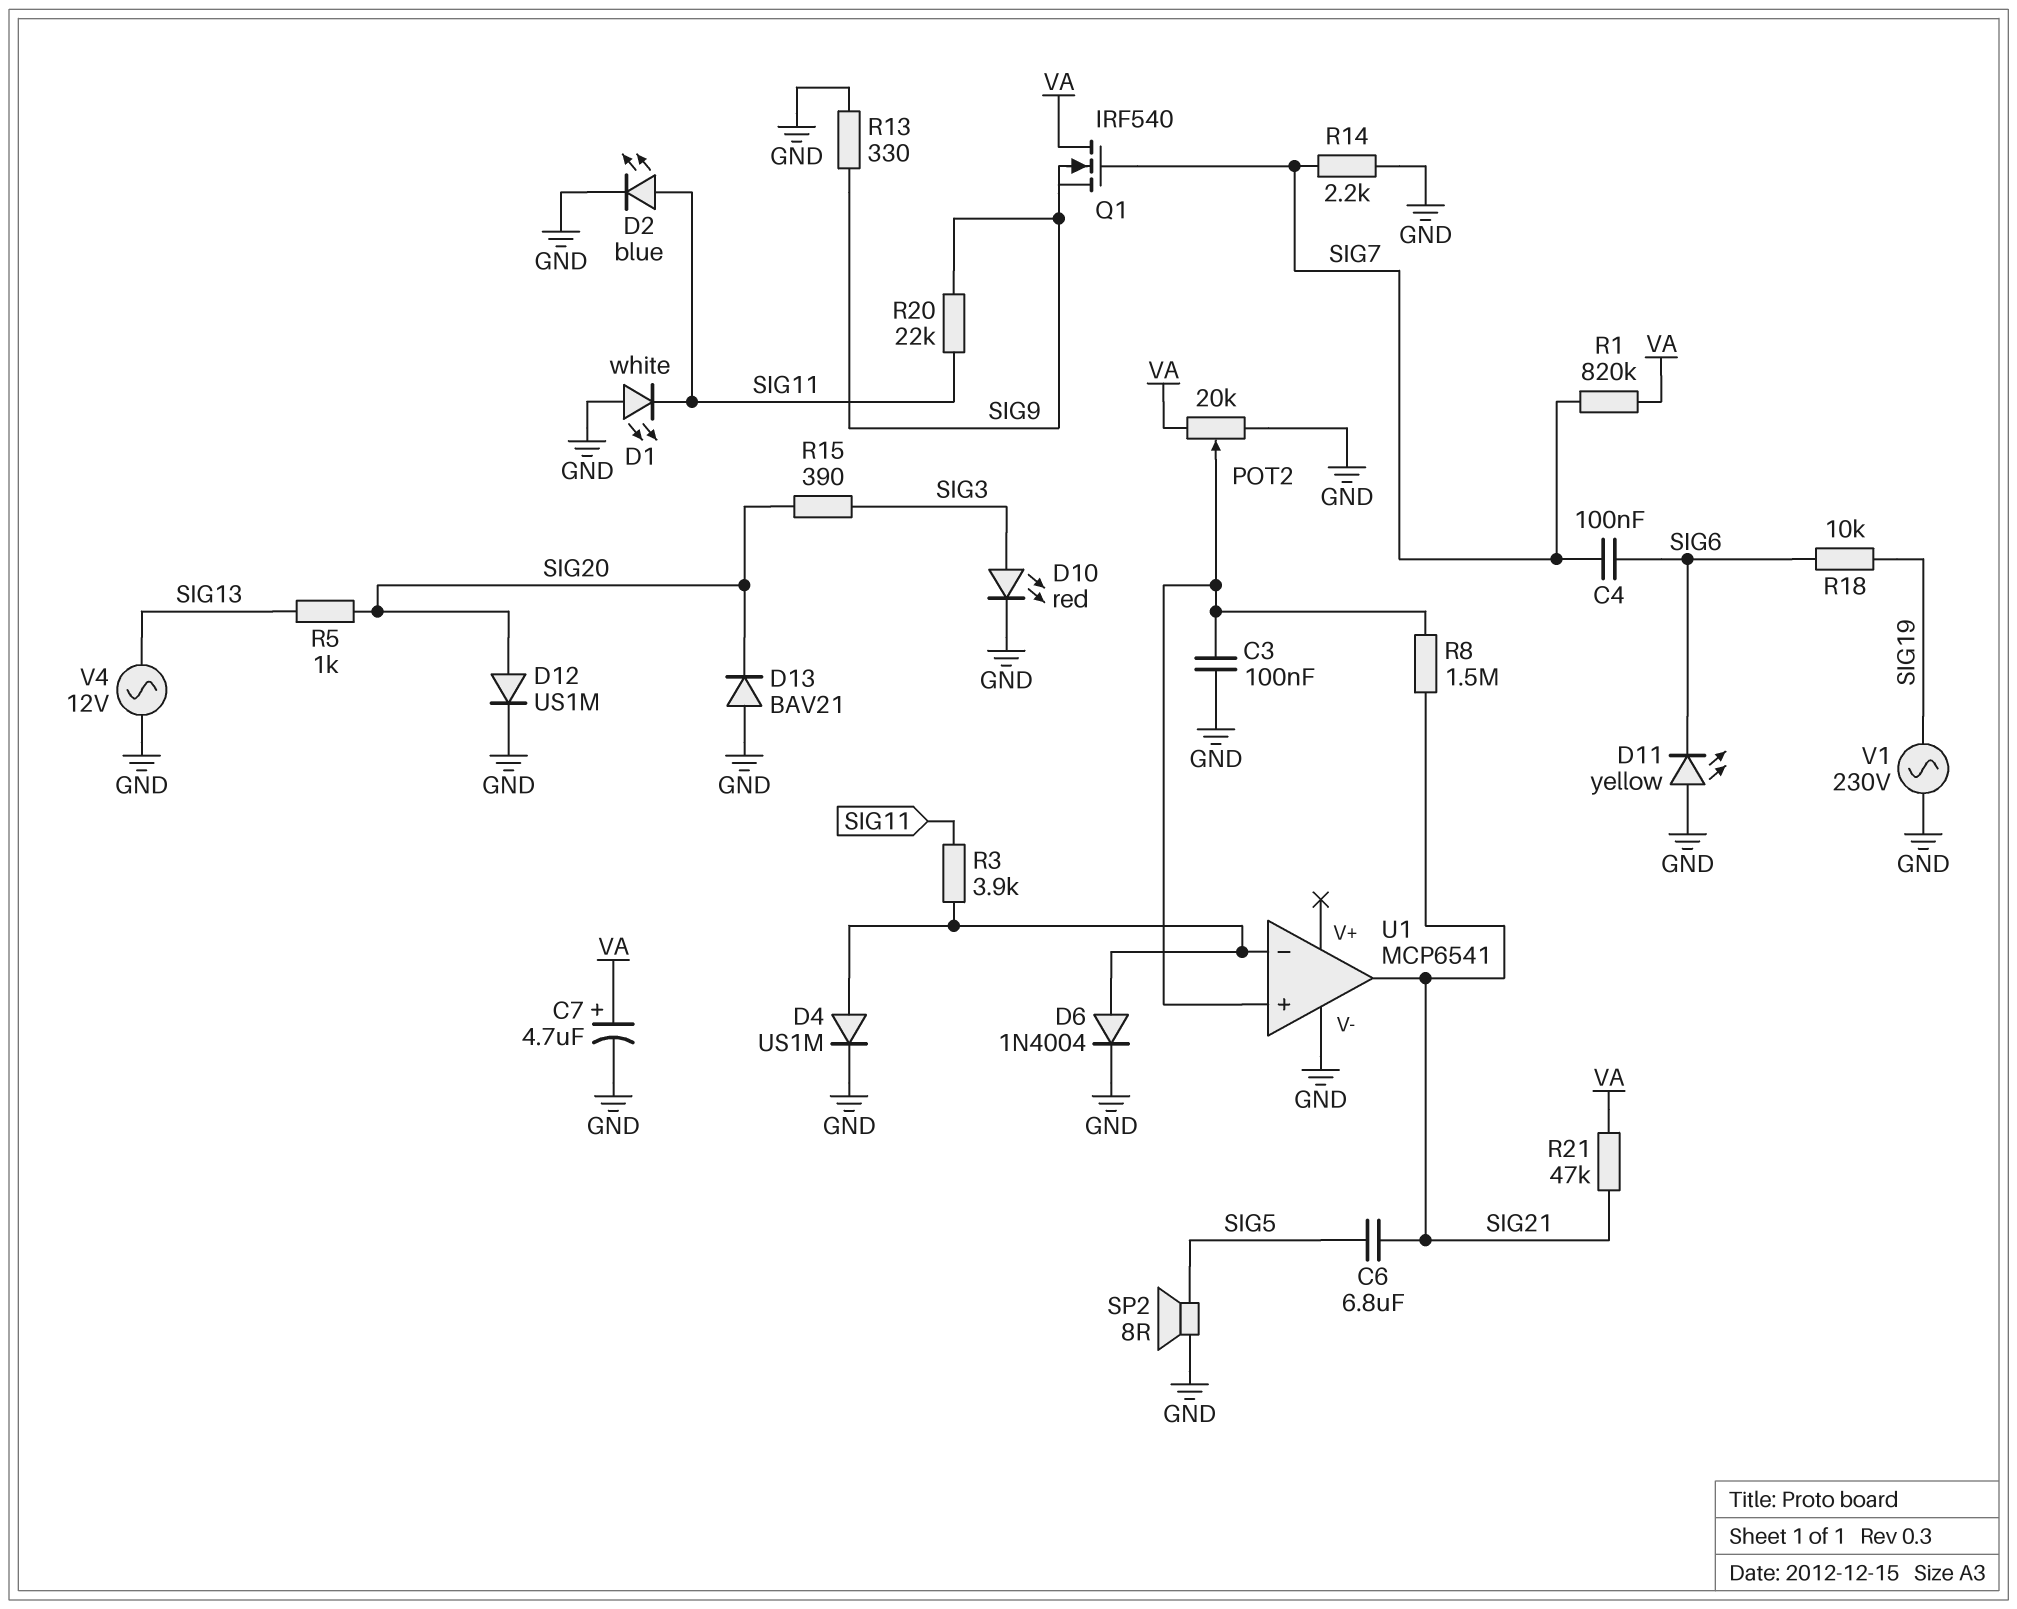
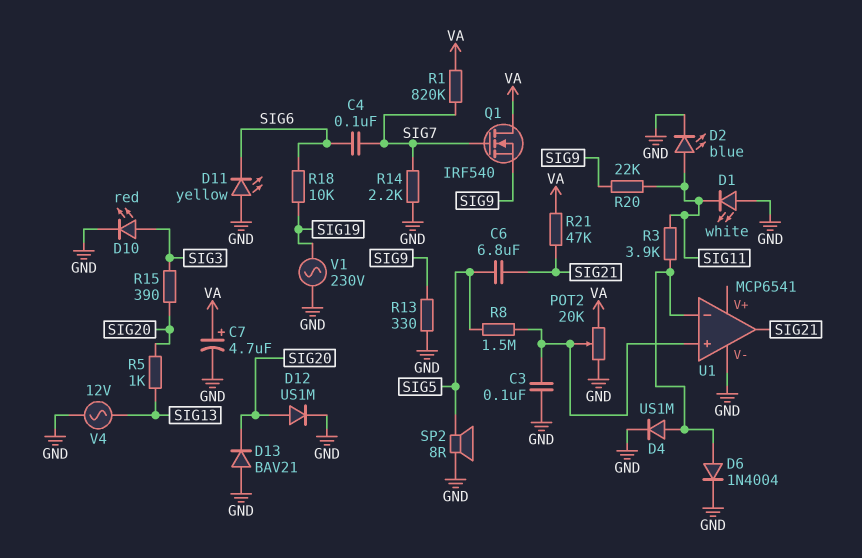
R8: 1.5M (SIG21, U1/in+) -> 1.5M (SIG5, U1/in+)

